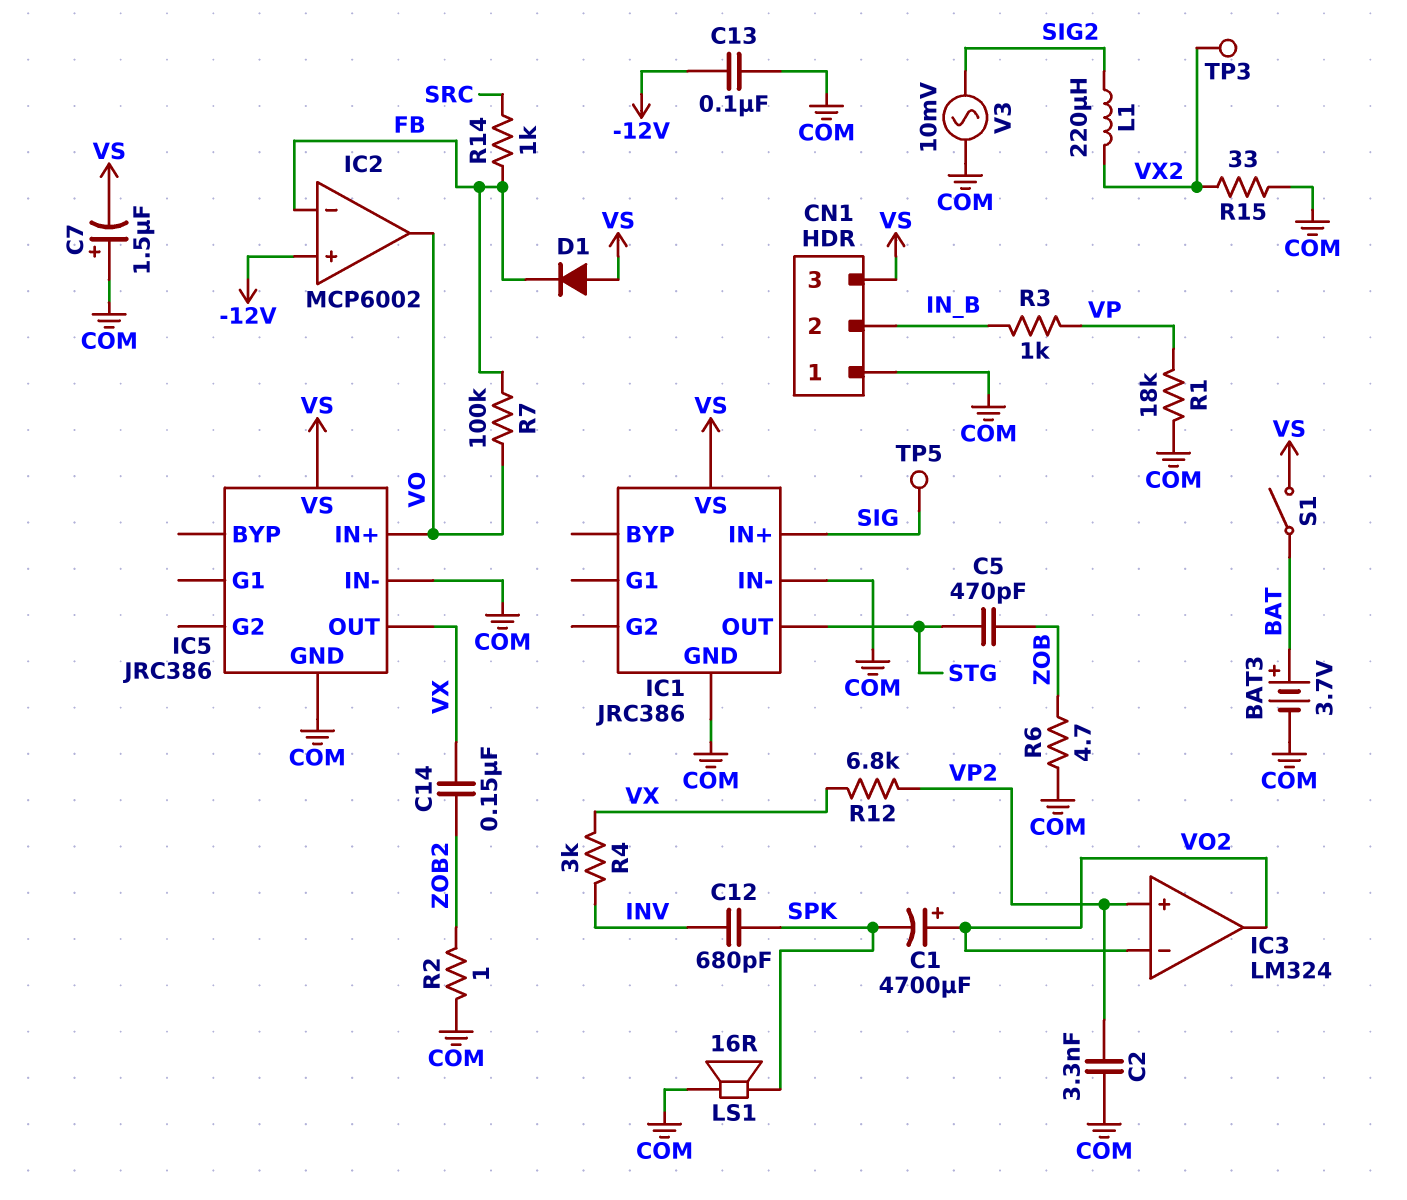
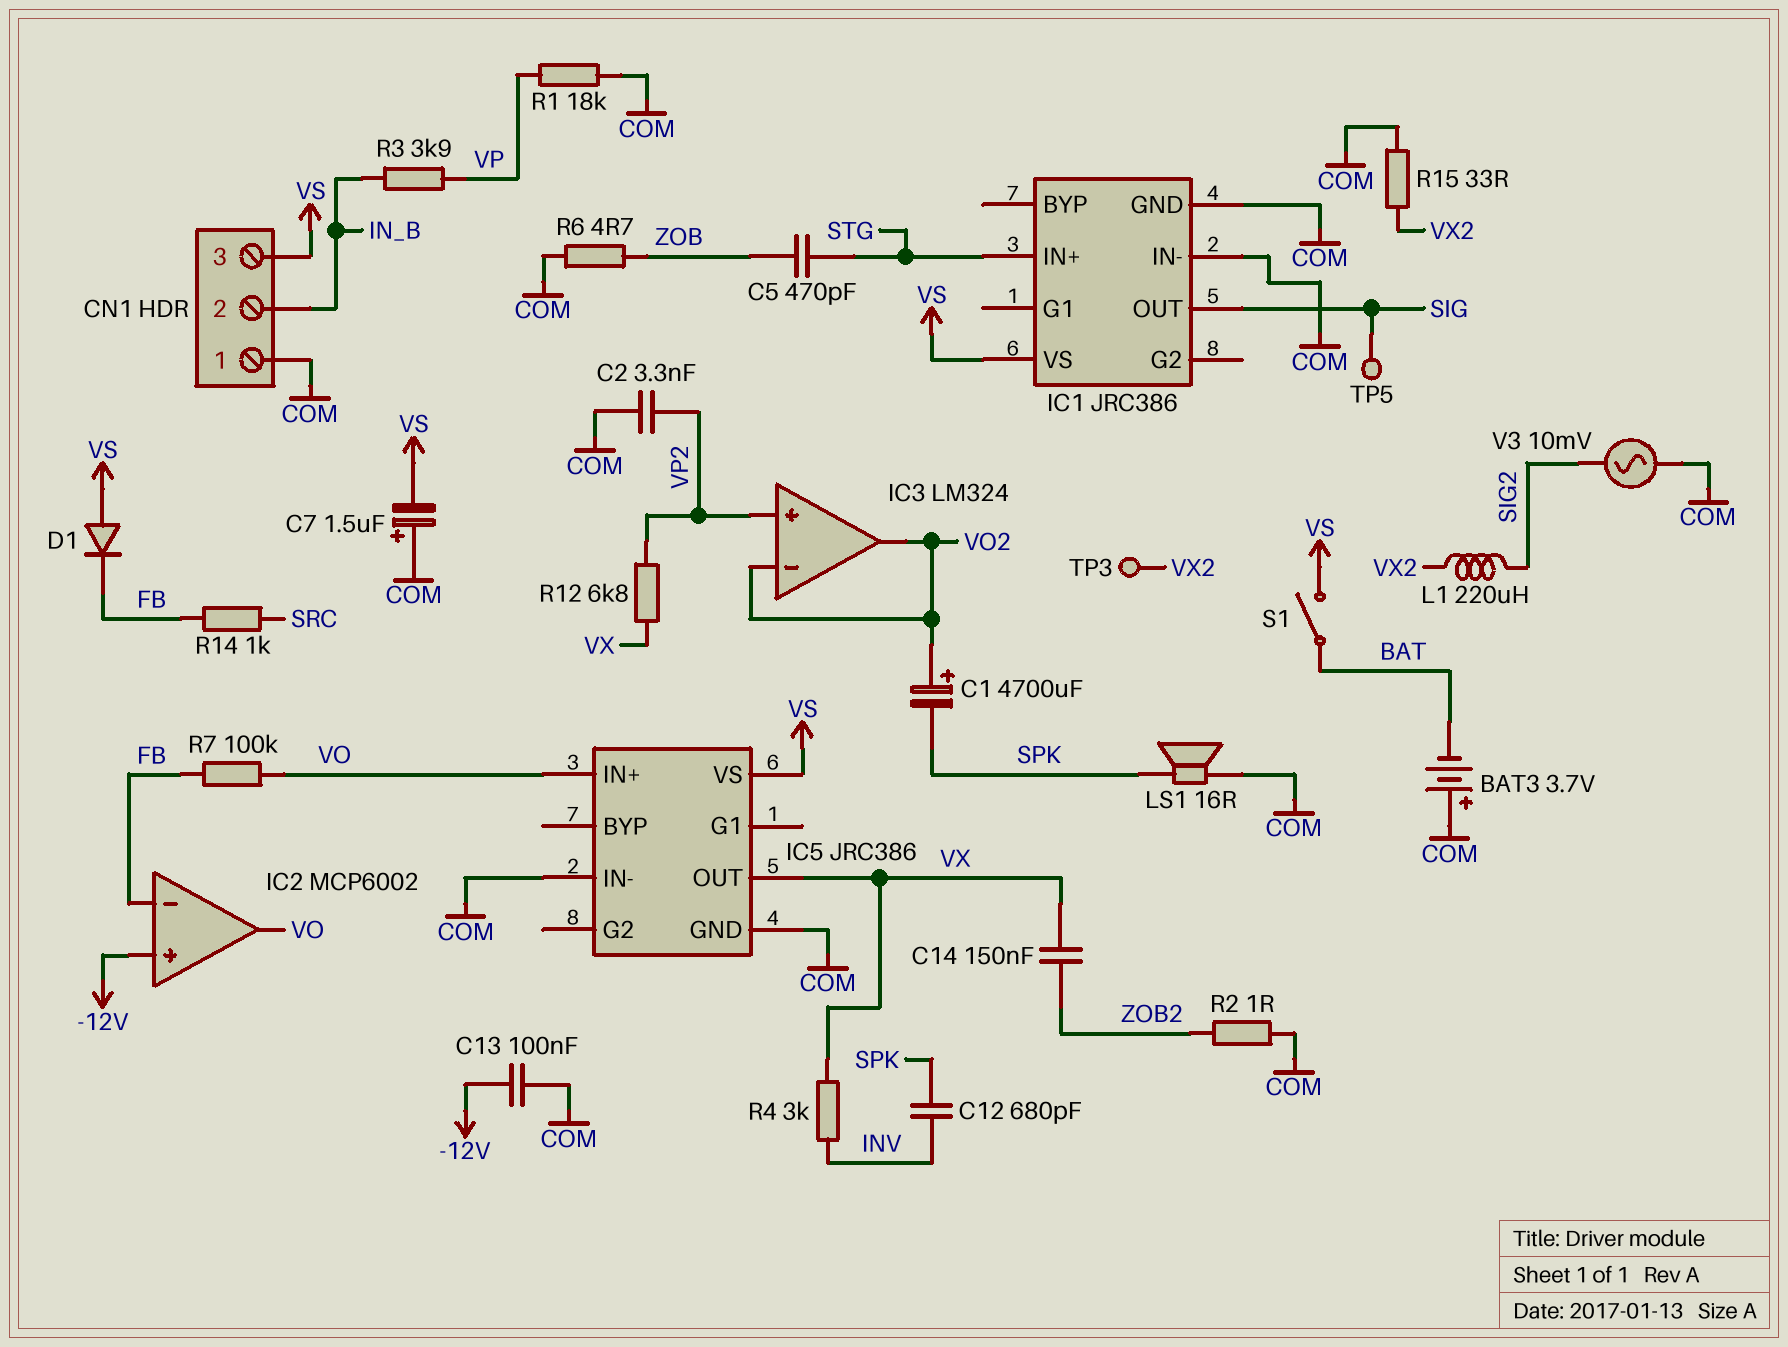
BAT3: 3.7V (plus BAT, minus COM) -> 3.7V (plus COM, minus BAT)
IC1 pin IN+: SIG -> STG
IC1 pin OUT: STG -> SIG
R3: 1k (IN_B, VP) -> 3.9k (IN_B, VP)

